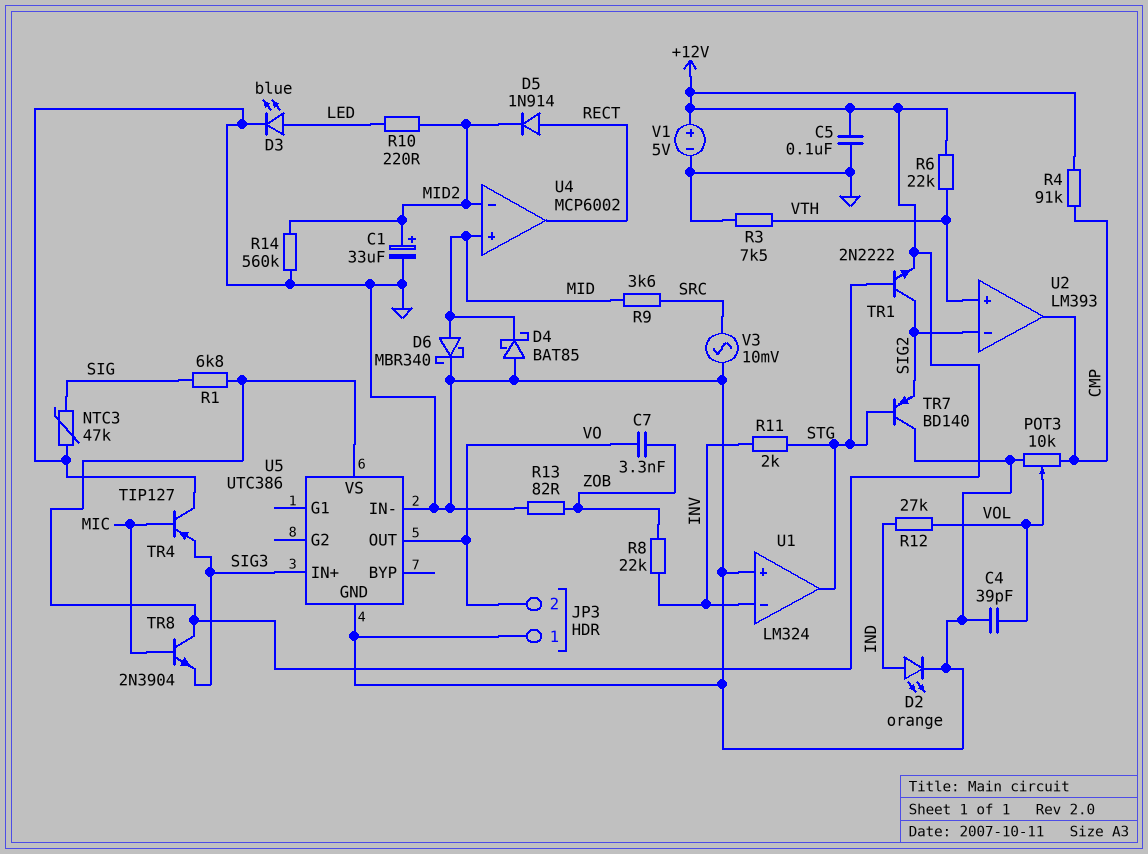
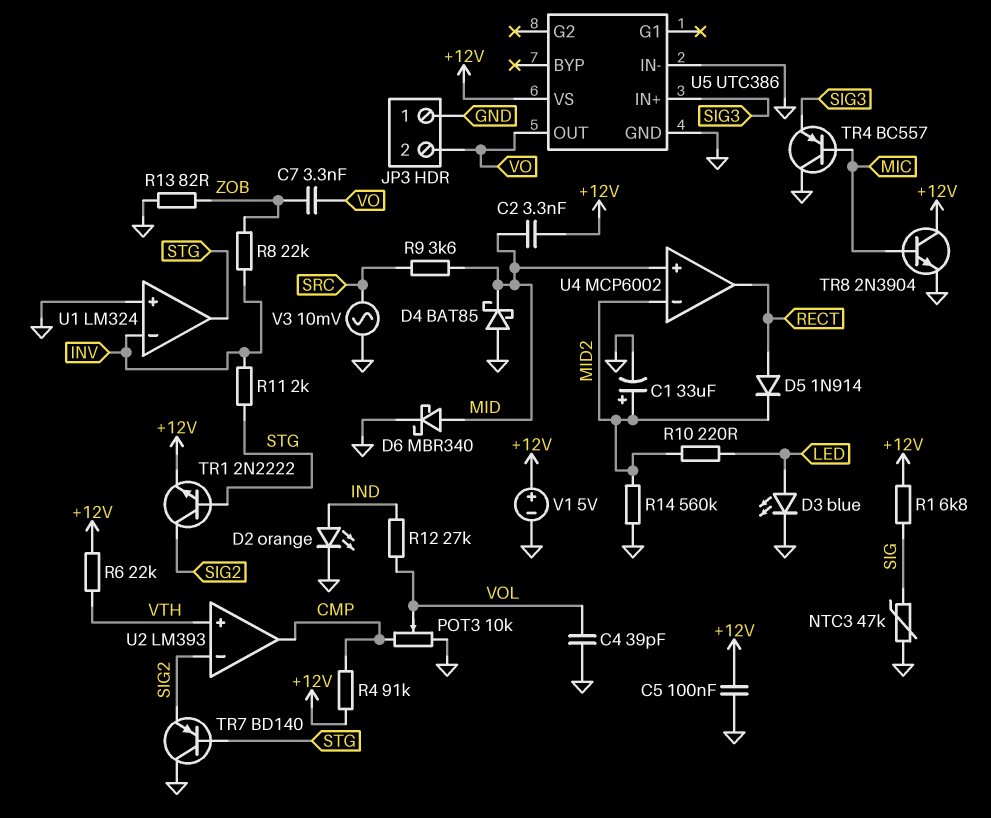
C2: none -> 3.3nF (+12V, MID)
R3: 7.5k (GND, VTH) -> none
TR4: PNP TIP127 (B MIC, C GND, E SIG3) -> PNP BC557 (B MIC, C GND, E SIG3)
TR8: NPN 2N3904 (B MIC, C +12V, E SIG3) -> NPN 2N3904 (B MIC, C +12V, E GND)

